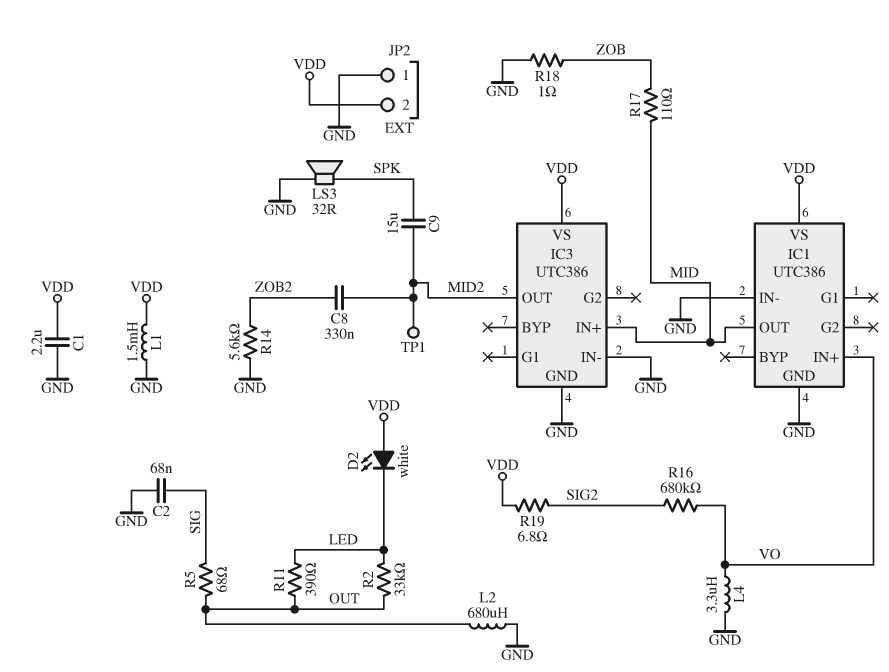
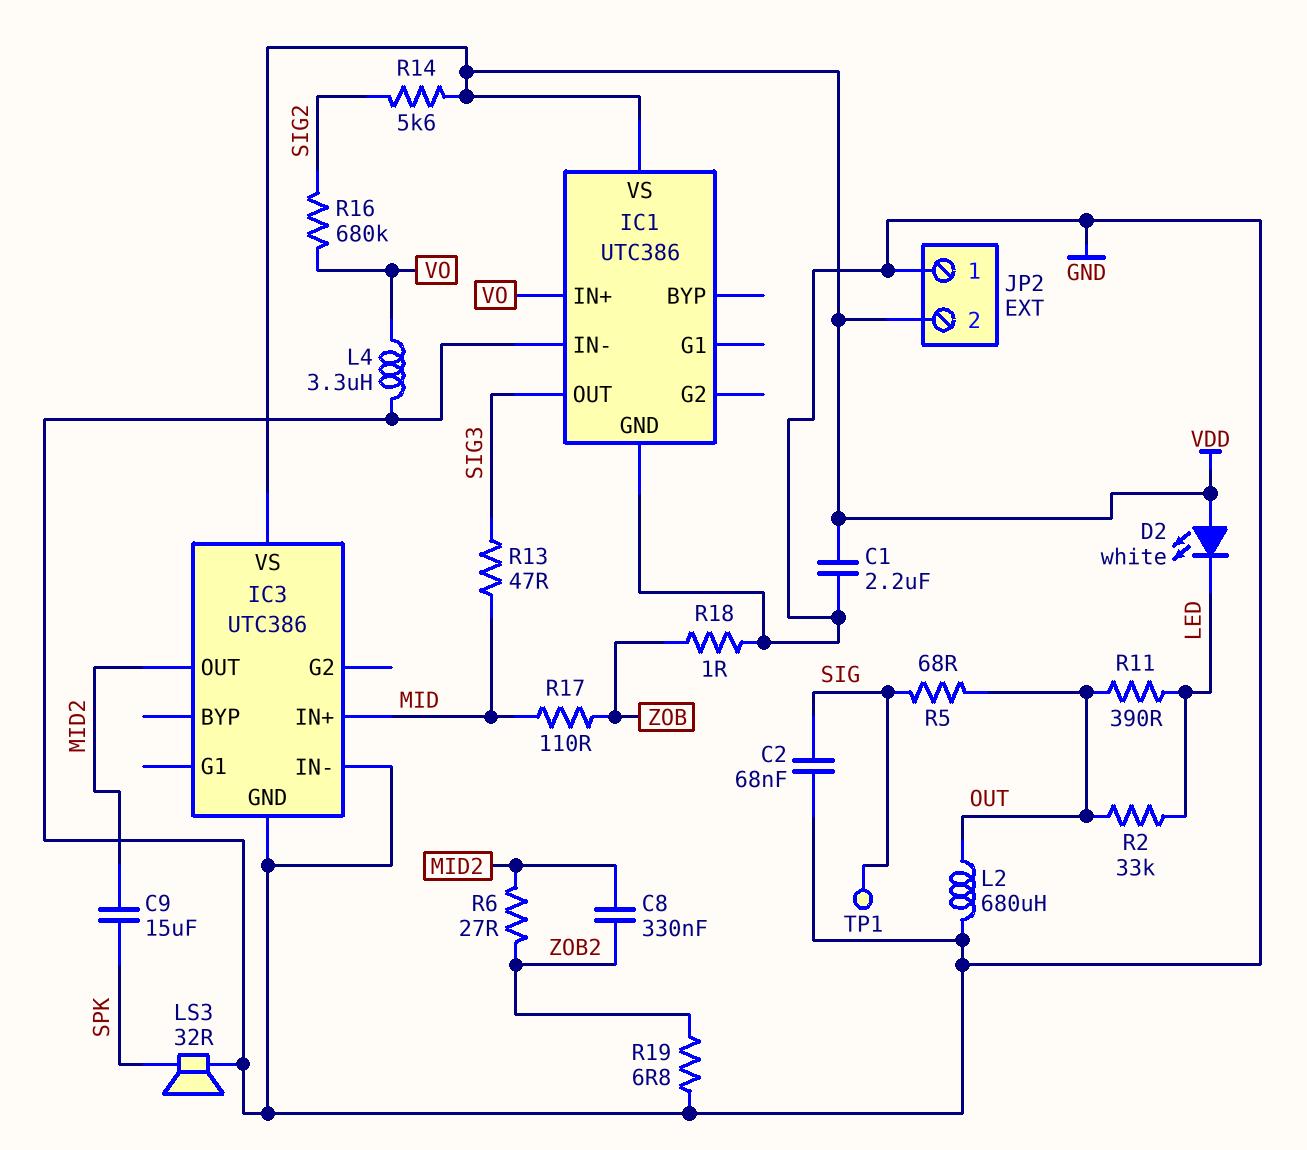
IC1 pin OUT: MID -> SIG3
L1: 1.5mH (GND, VDD) -> none
R6: none -> 27 (MID2, ZOB2)
R13: none -> 47 (MID, SIG3)
R14: 5.6k (GND, ZOB2) -> 5.6k (SIG2, VDD)
R19: 6.8 (SIG2, VDD) -> 6.8 (GND, ZOB2)
TP1: test point (MID2) -> test point (SIG)

